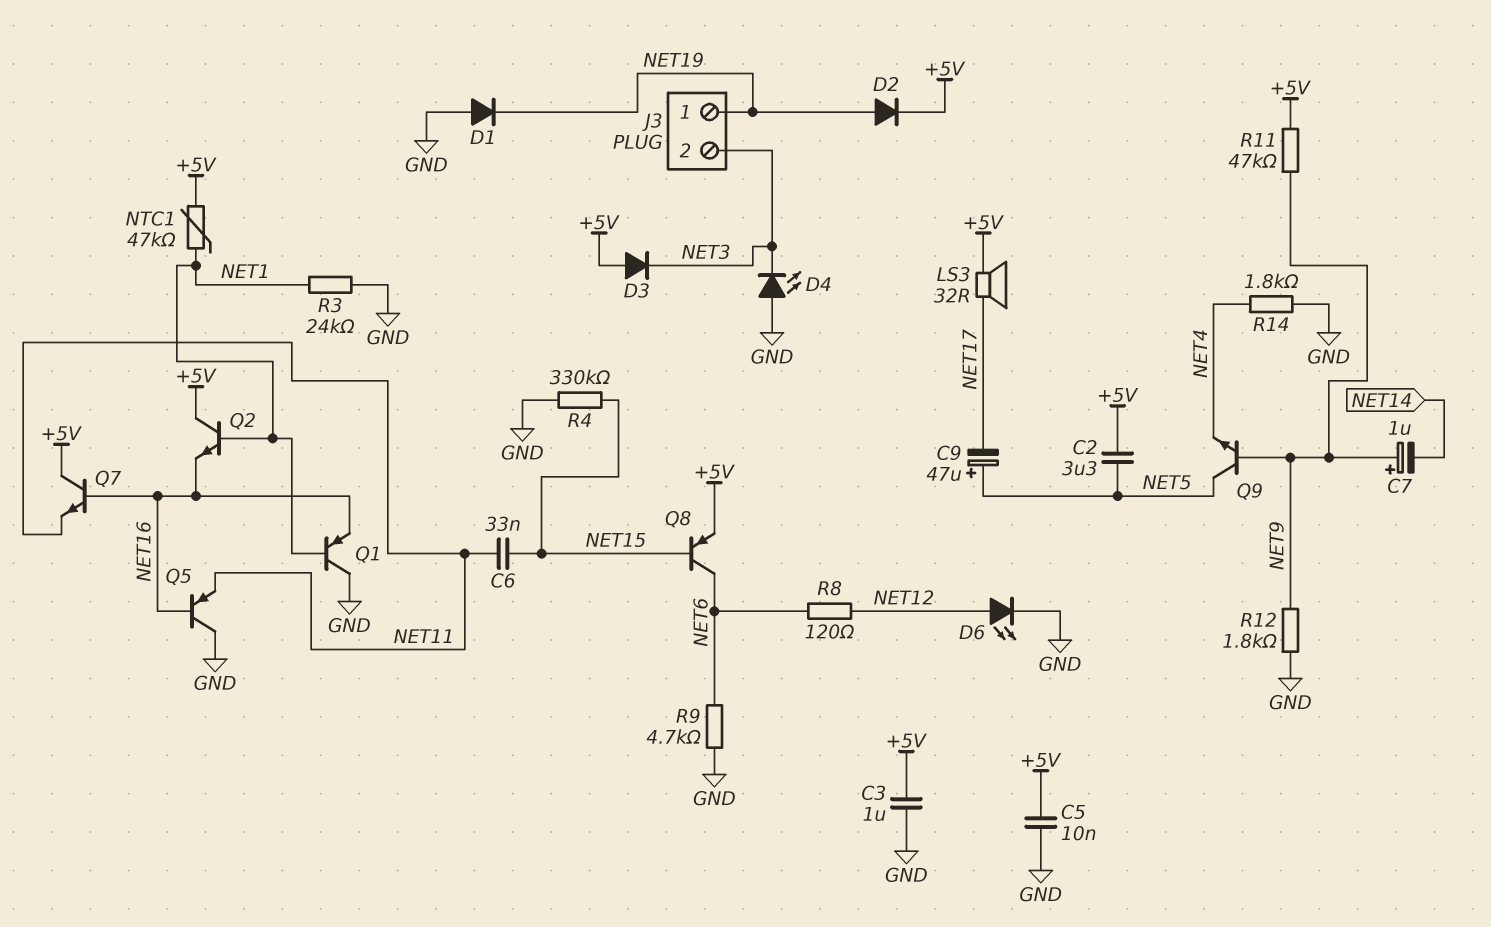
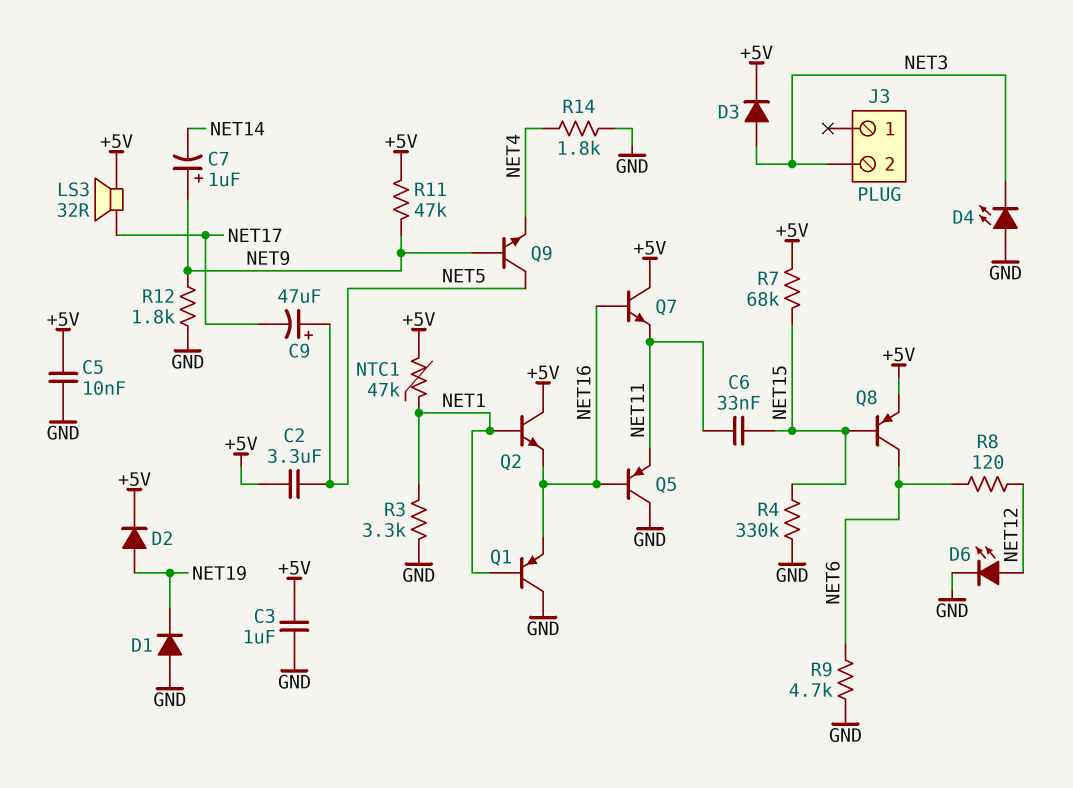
D3: diode (A +5V, K NET3) -> diode (A NET3, K +5V)
J3 pin 1: NET19 -> none
R3: 24k (GND, NET1) -> 3.3k (GND, NET1)
R7: none -> 68k (+5V, NET15)

